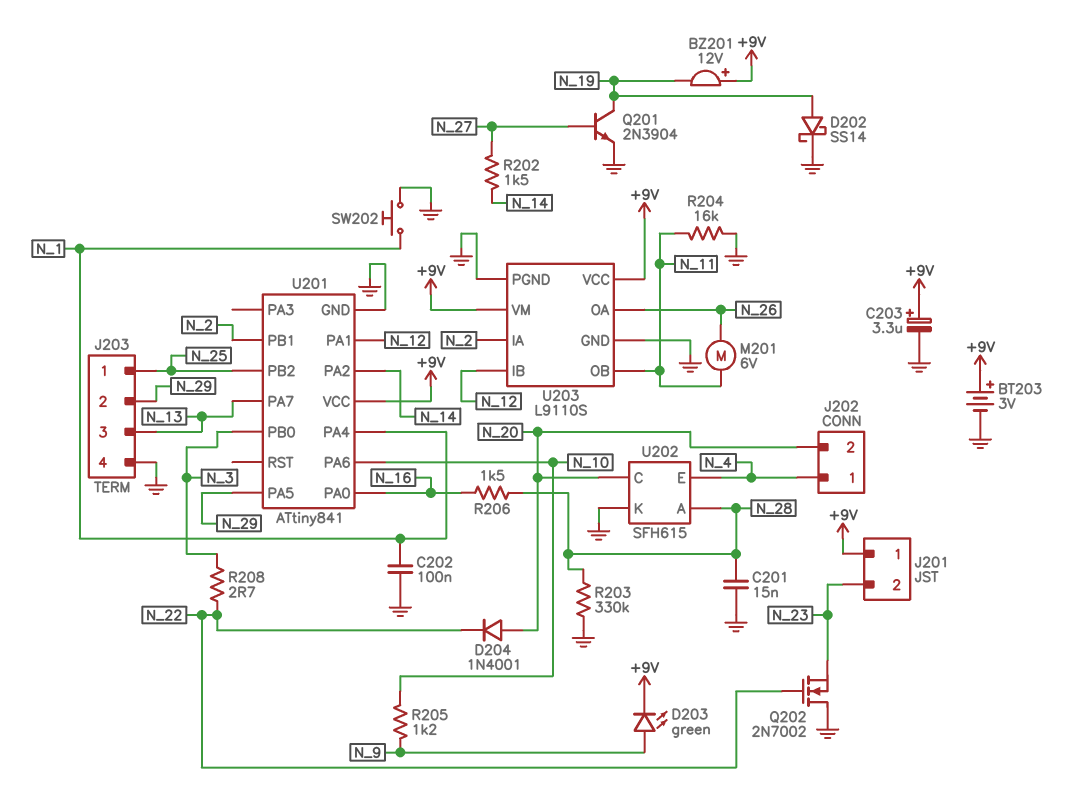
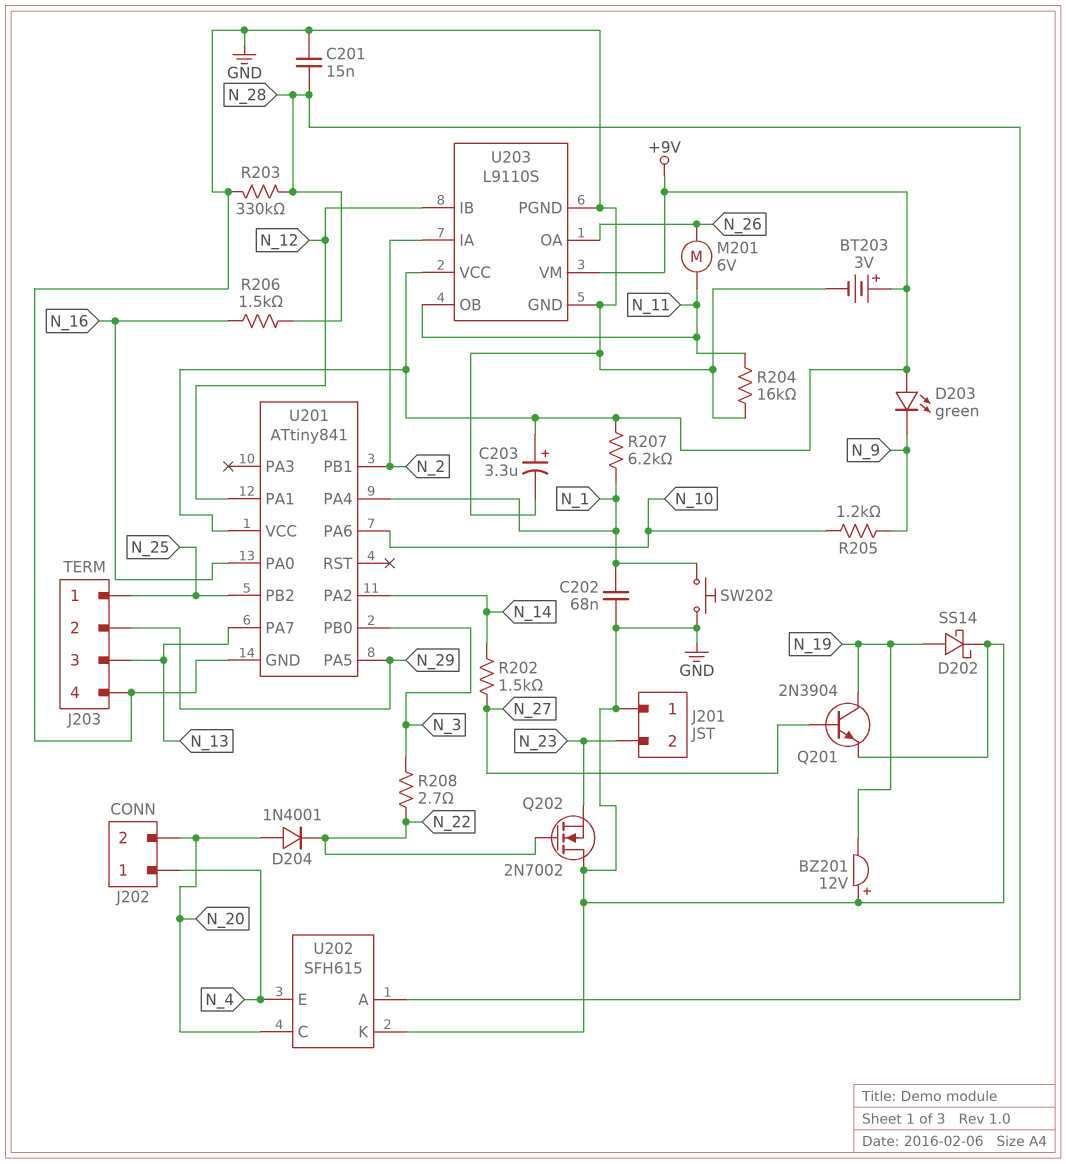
BZ201: buzzer 12V (plus +9V, minus N_19) -> buzzer 12V (plus GND, minus N_19)
C202: 100nF (GND, N_1) -> 68nF (GND, N_1)
D203: LED green (A N_9, K +9V) -> LED green (A +9V, K N_9)
J201 pin 1: +9V -> GND
R207: none -> 6.2k (+9V, N_1)

